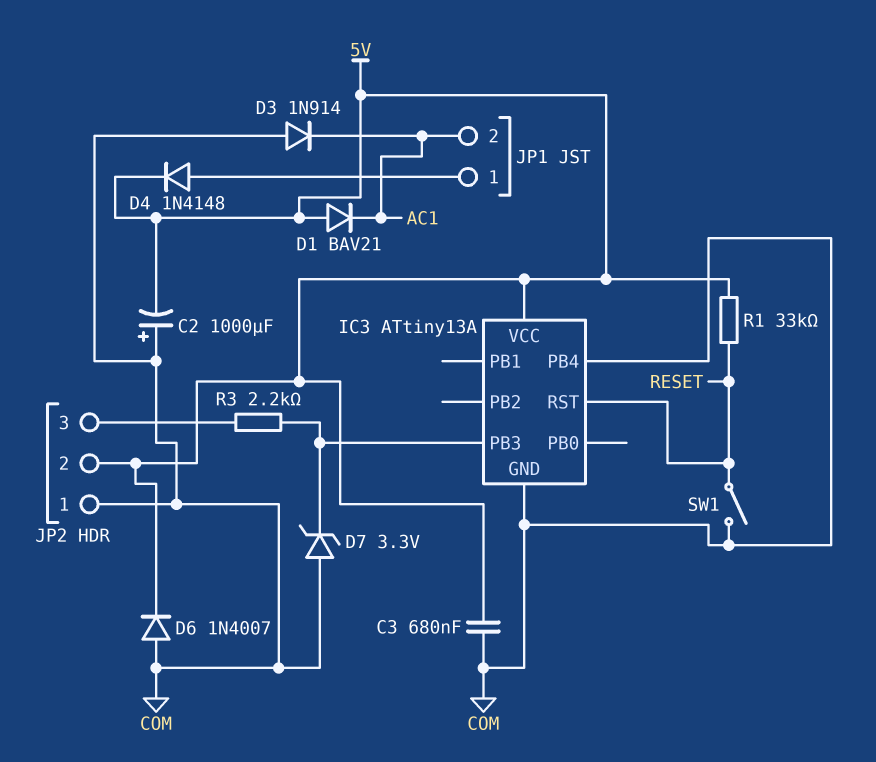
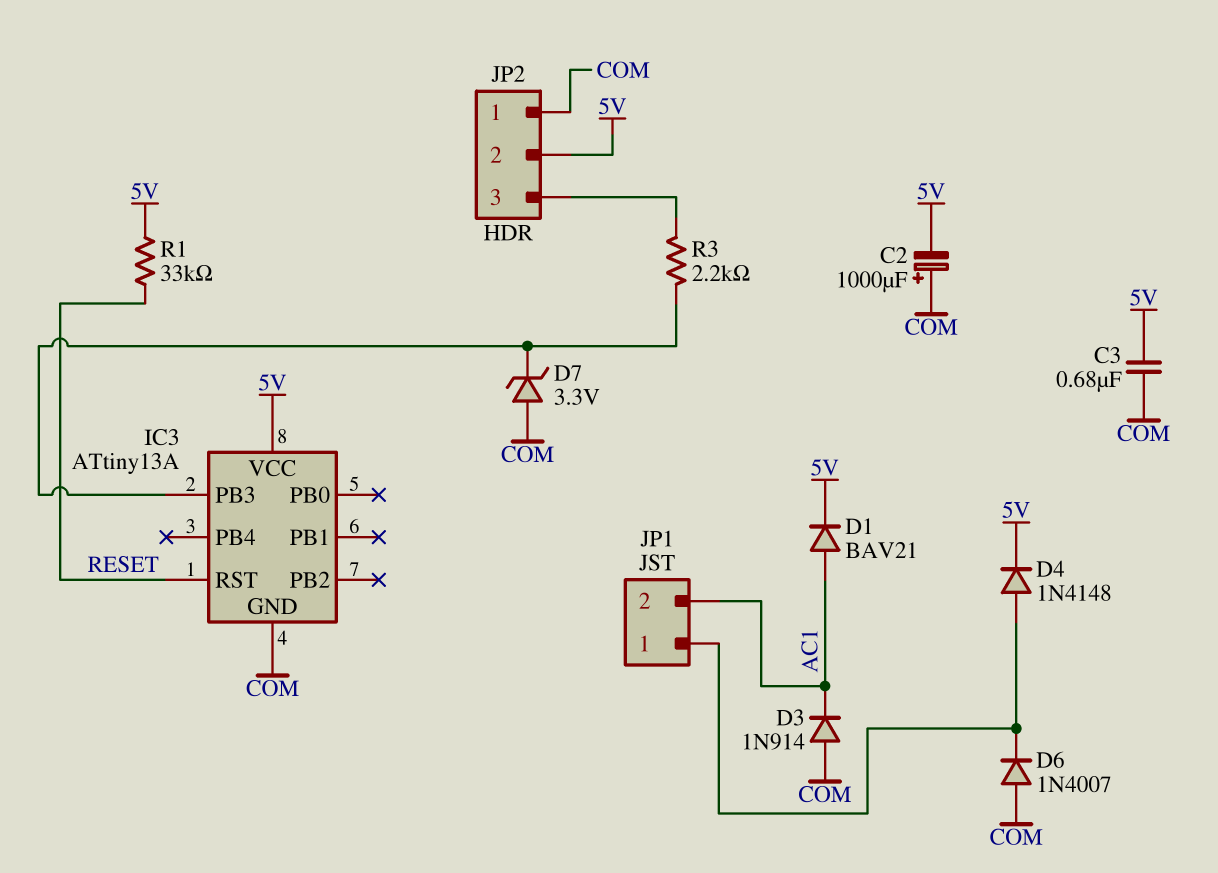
D1: diode BAV21 (A 5V, K AC1) -> diode BAV21 (A AC1, K 5V)
D6: diode 1N4007 (A COM, K 5V) -> diode 1N4007 (A COM, K JP1/1)
IC3 pin PB4: COM -> none
SW1: switch (COM, RESET) -> none

